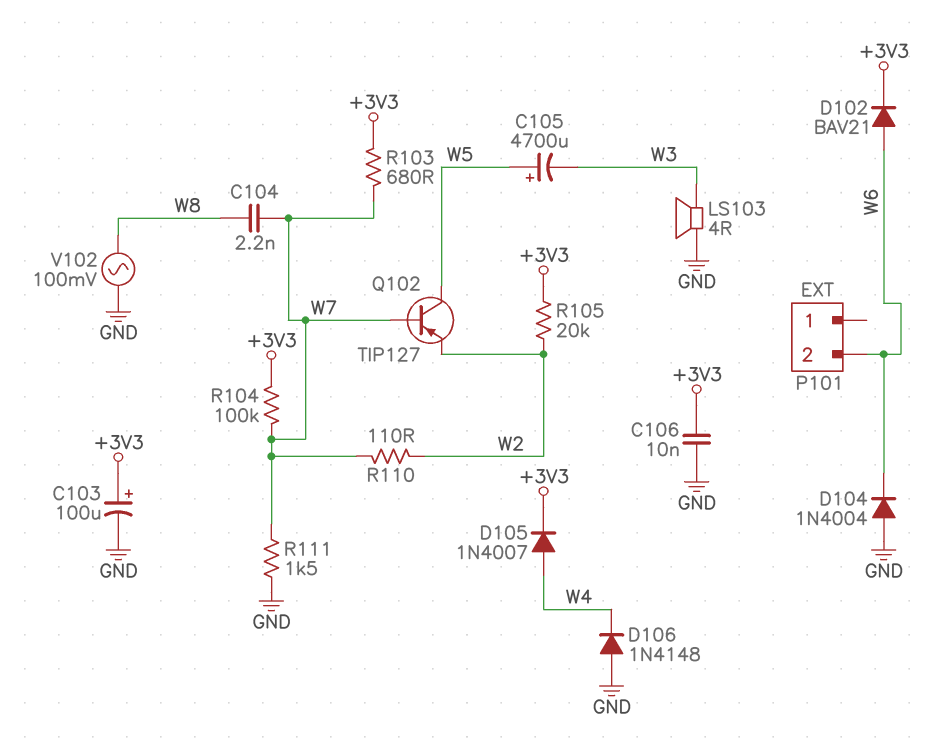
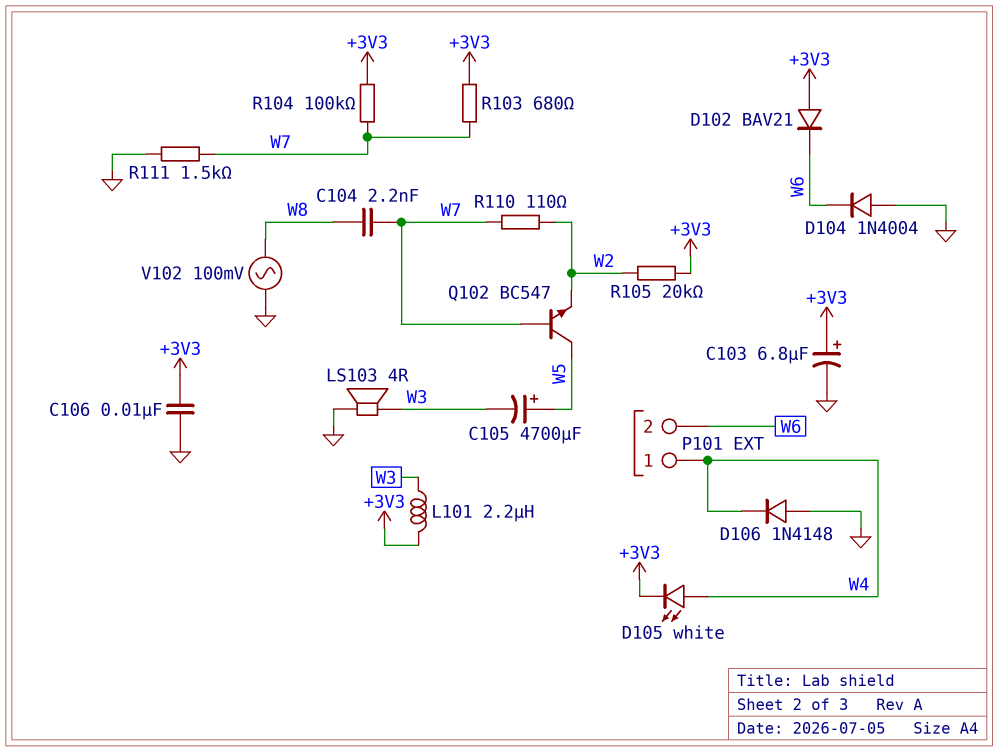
C103: 100uF (plus +3V3, minus GND) -> 6.8uF (plus +3V3, minus GND)
D102: diode BAV21 (A W6, K +3V3) -> diode BAV21 (A +3V3, K W6)
D105: diode 1N4007 (A W4, K +3V3) -> LED white (A W4, K +3V3)
L101: none -> 2.2uH (+3V3, W3)
P101 pin 1: none -> W4
Q102: PNP TIP127 (B W7, C W5, E W2) -> NPN BC547 (B W7, C W5, E W2)

